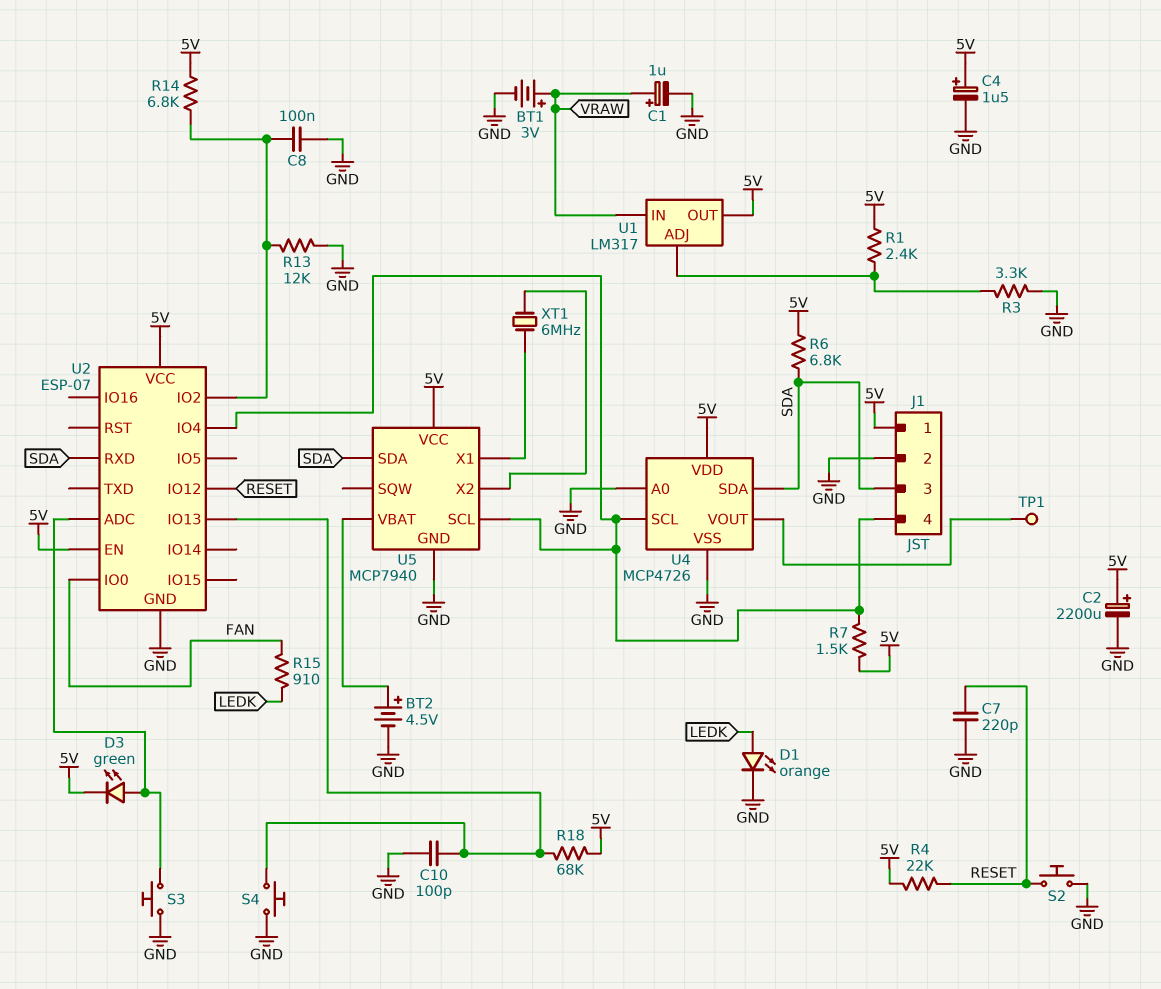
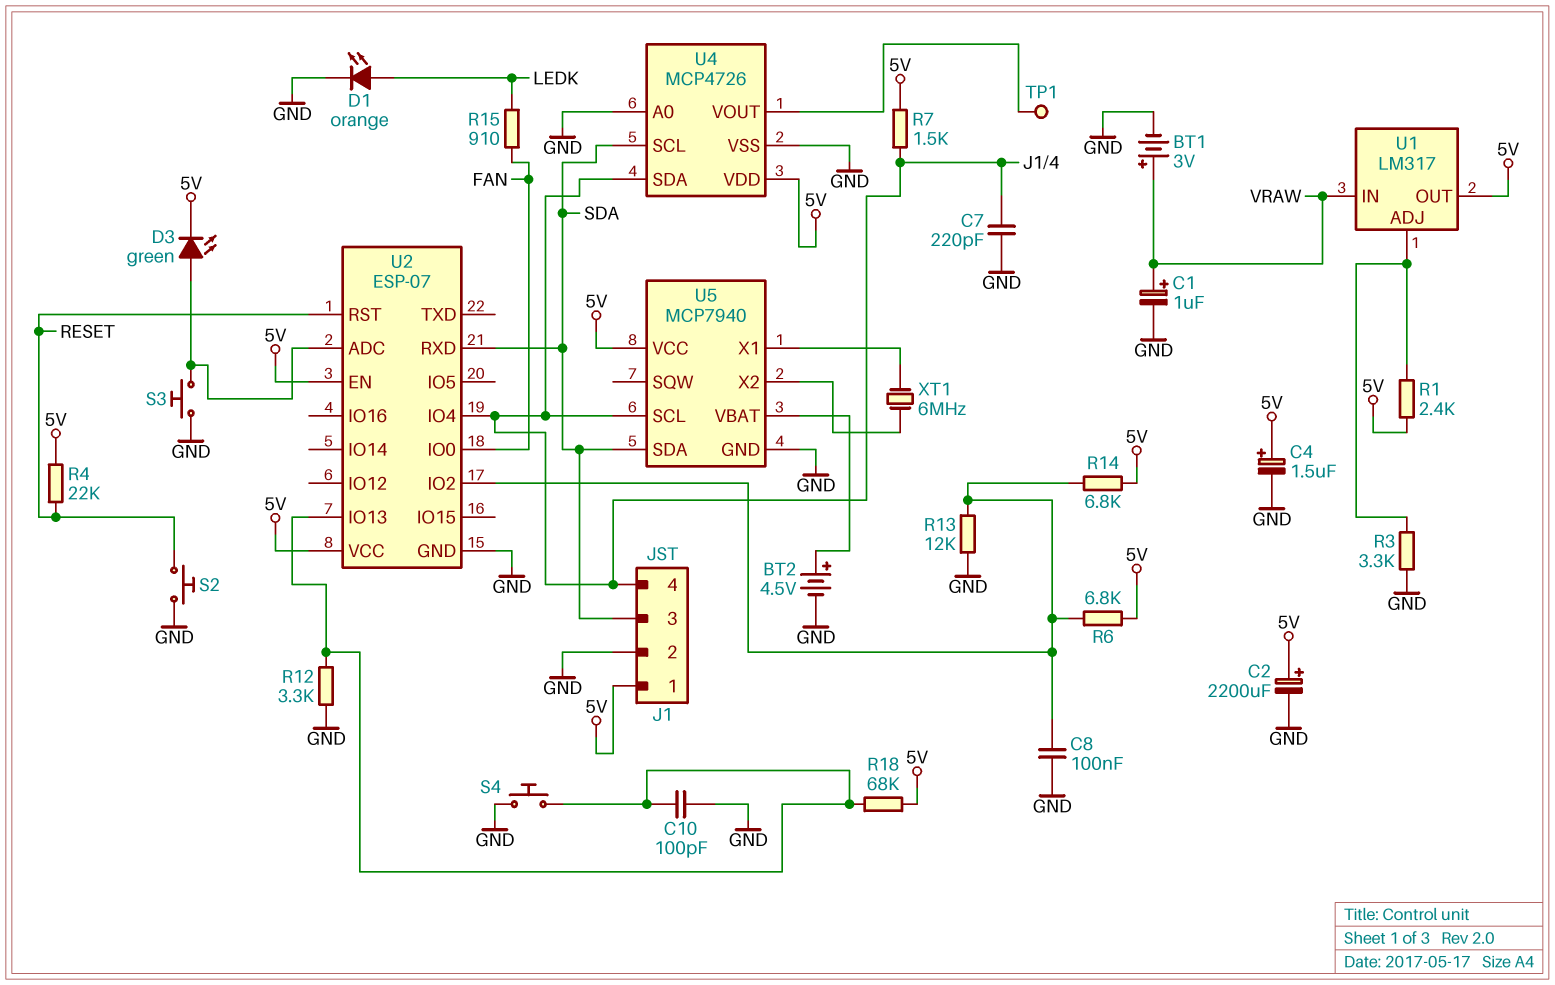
C7: 220pF (GND, RESET) -> 220pF (GND, J1/4)
R6: 6.8k (5V, SDA) -> 6.8k (5V, U2/IO2)
R12: none -> 3.3k (GND, U2/IO13)
U2 pin IO12: RESET -> none
U2 pin RST: none -> RESET
U4 pin SCL: J1/4 -> SDA
U4 pin SDA: SDA -> J1/4

